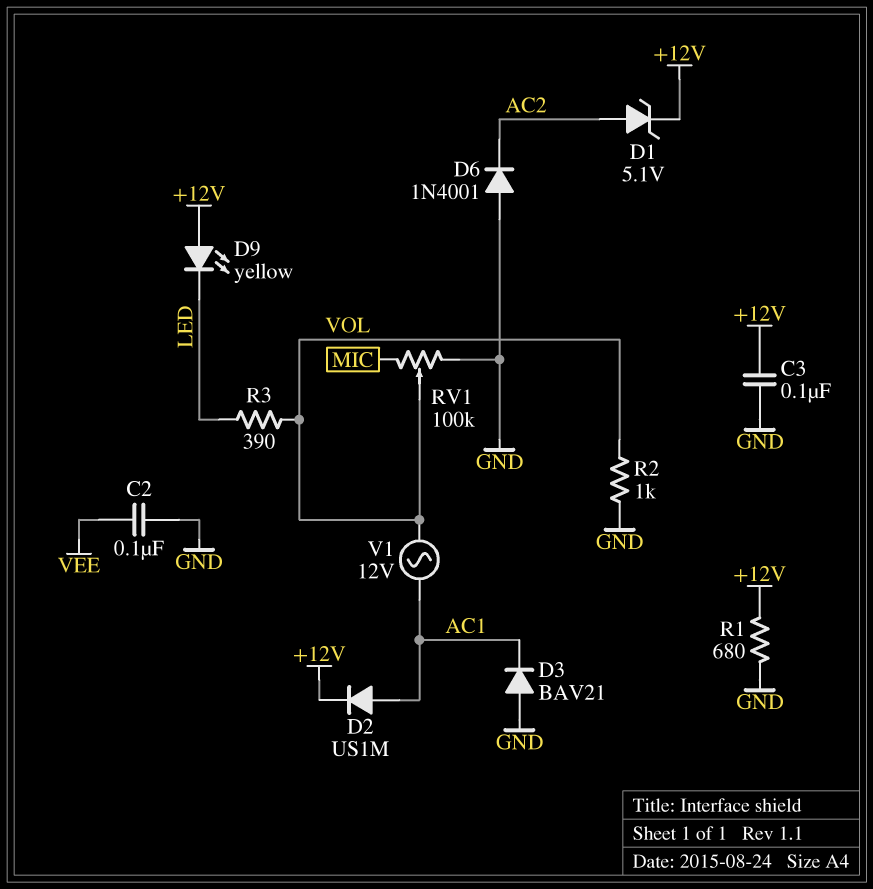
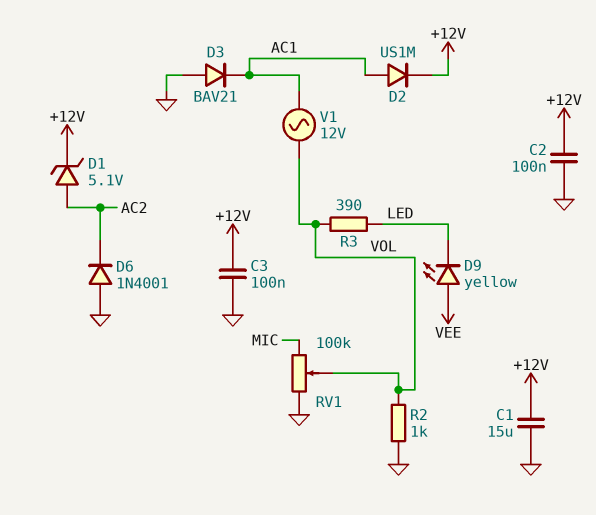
C1: none -> 15uF (+12V, GND)
C2: 100nF (GND, VEE) -> 100nF (+12V, GND)
D9: LED yellow (A +12V, K LED) -> LED yellow (A VEE, K LED)
R1: 680 (+12V, GND) -> none

